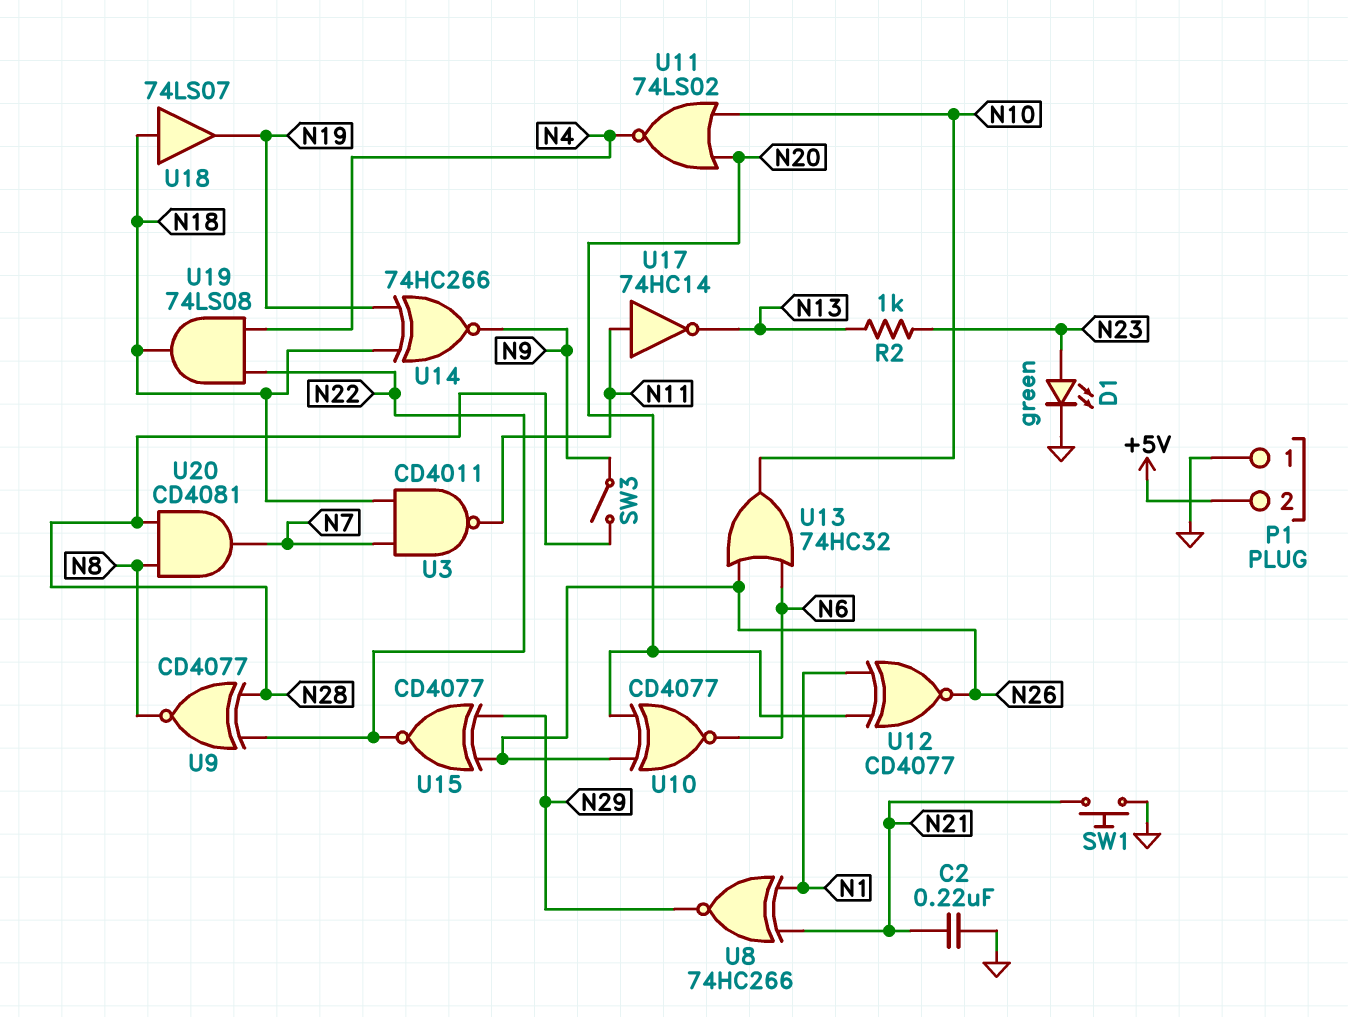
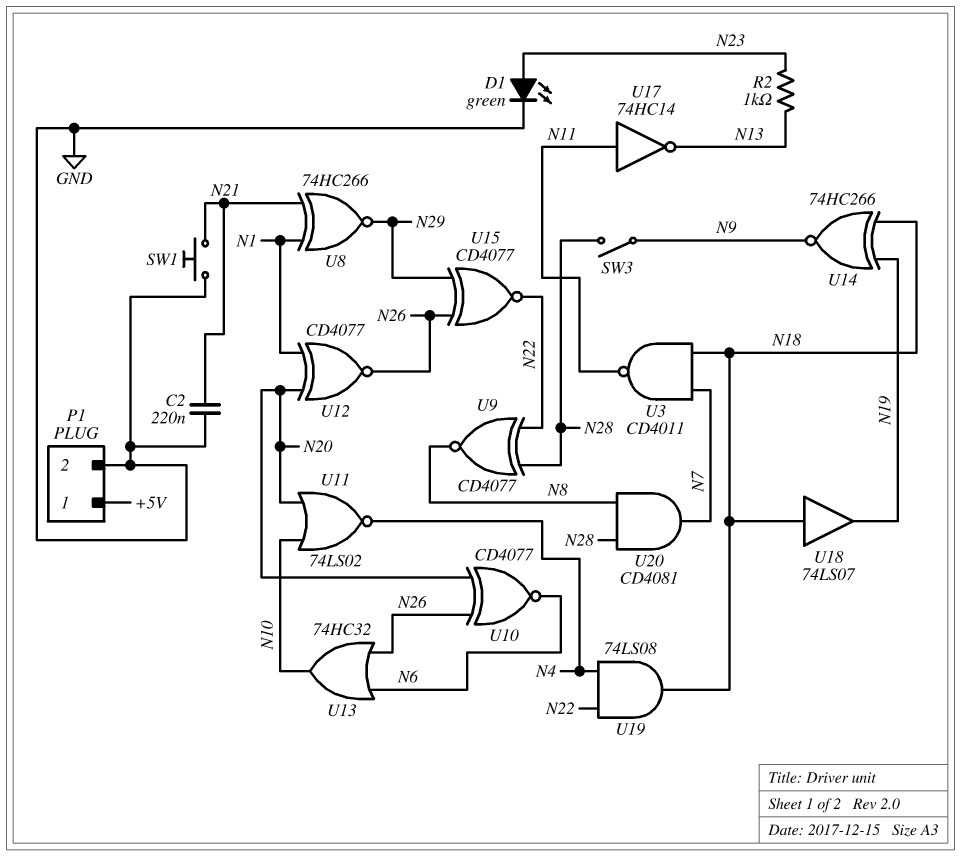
P1 pin 1: GND -> +5V
P1 pin 2: +5V -> GND

